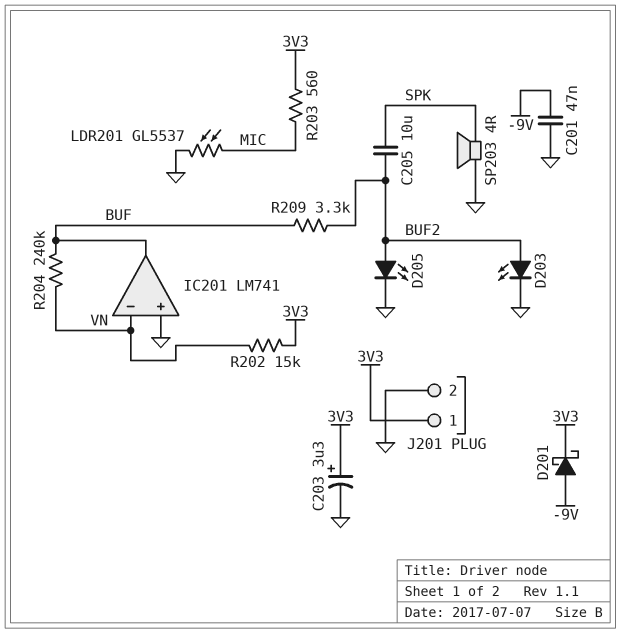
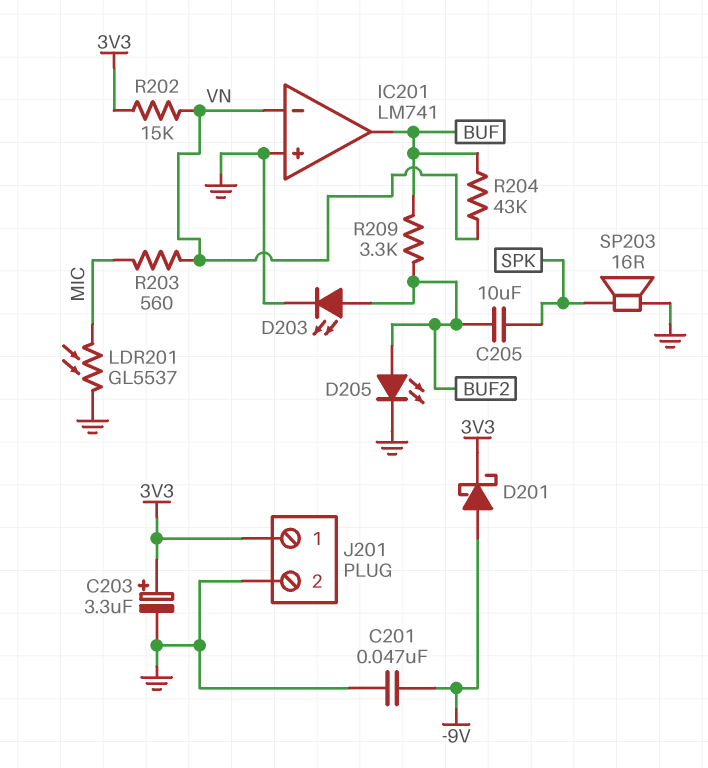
R203: 560 (3V3, MIC) -> 560 (MIC, VN)
R204: 240k (BUF, VN) -> 43k (BUF, VN)
SP203: speaker 4R (GND, SPK) -> speaker 16R (GND, SPK)

